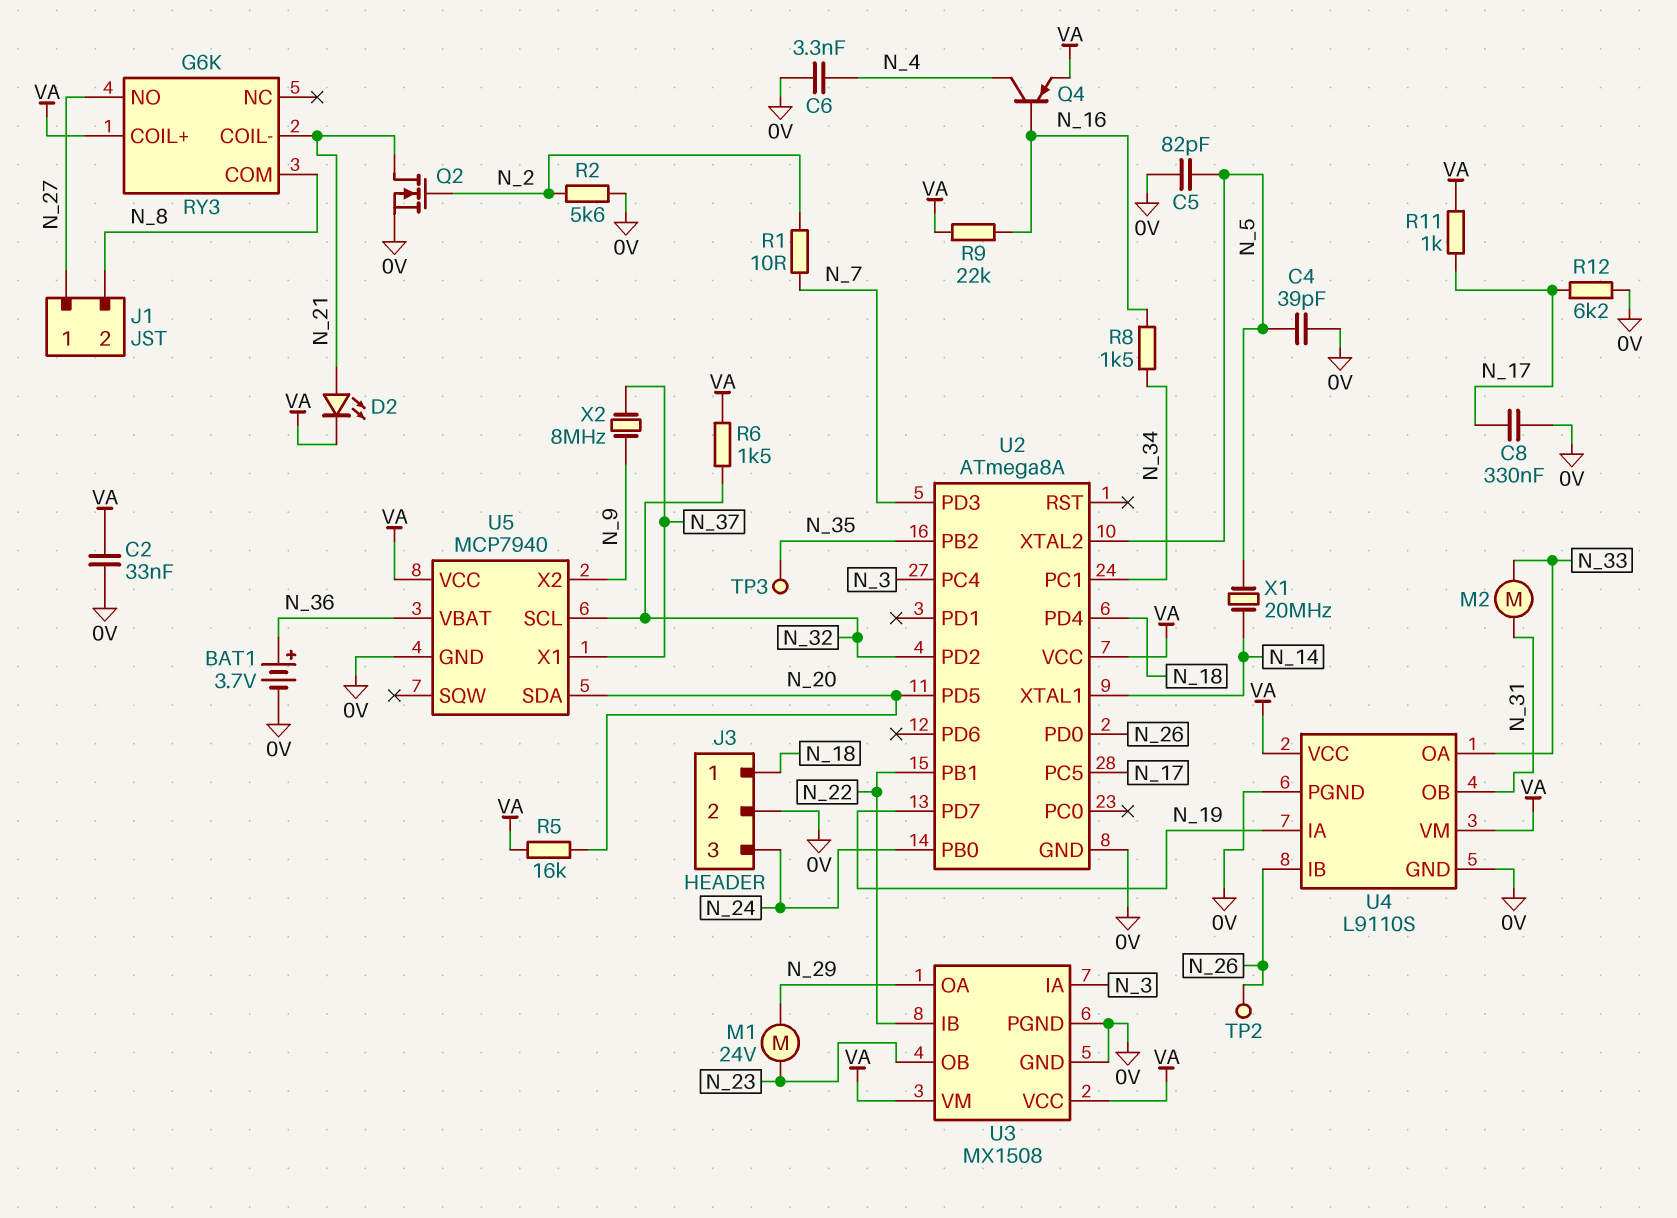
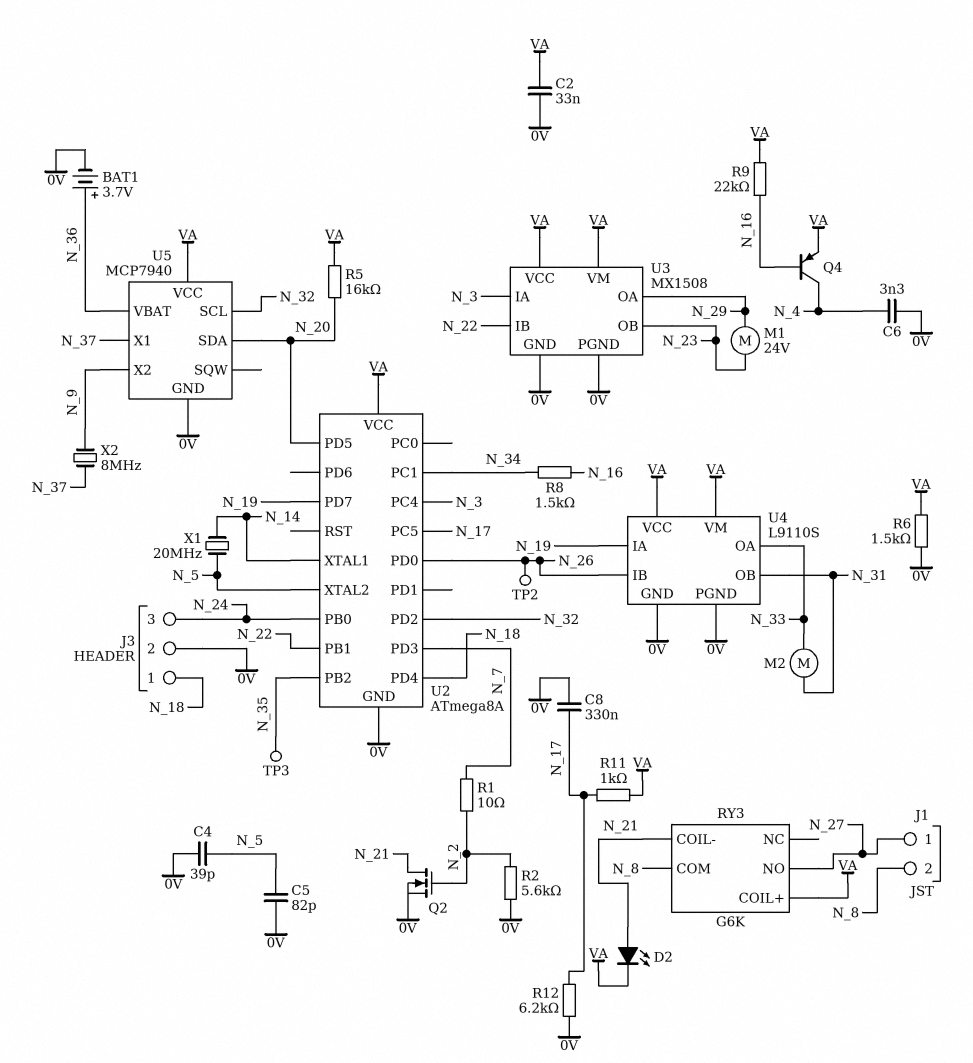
R6: 1.5k (N_32, VA) -> 1.5k (0V, VA)

